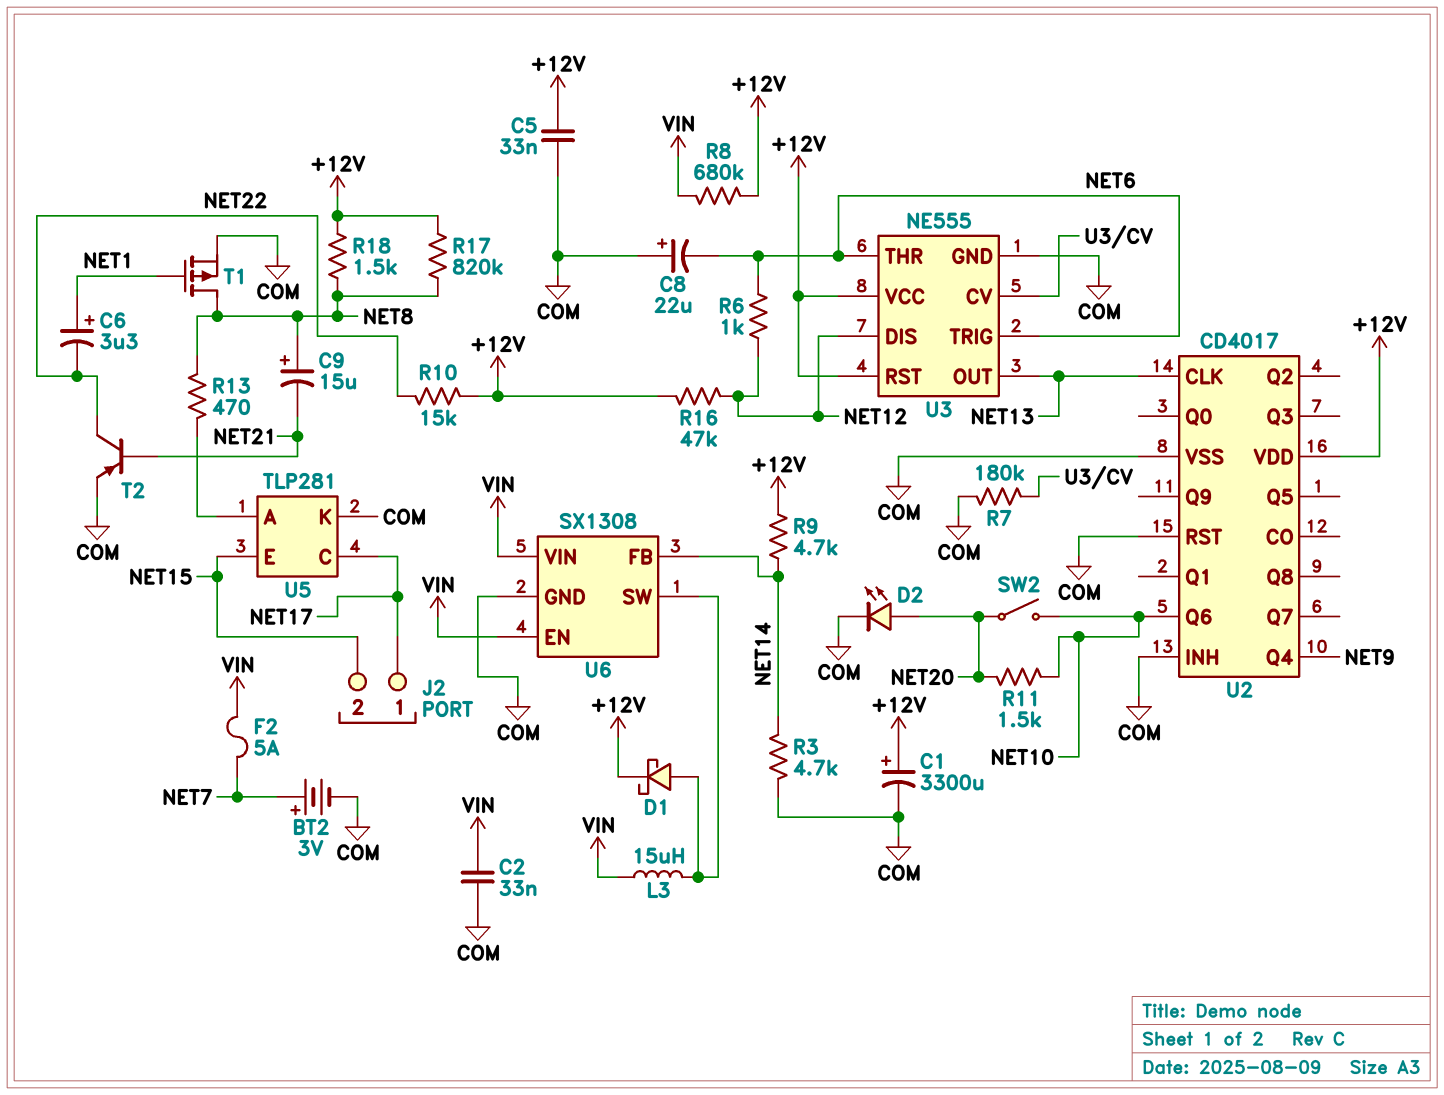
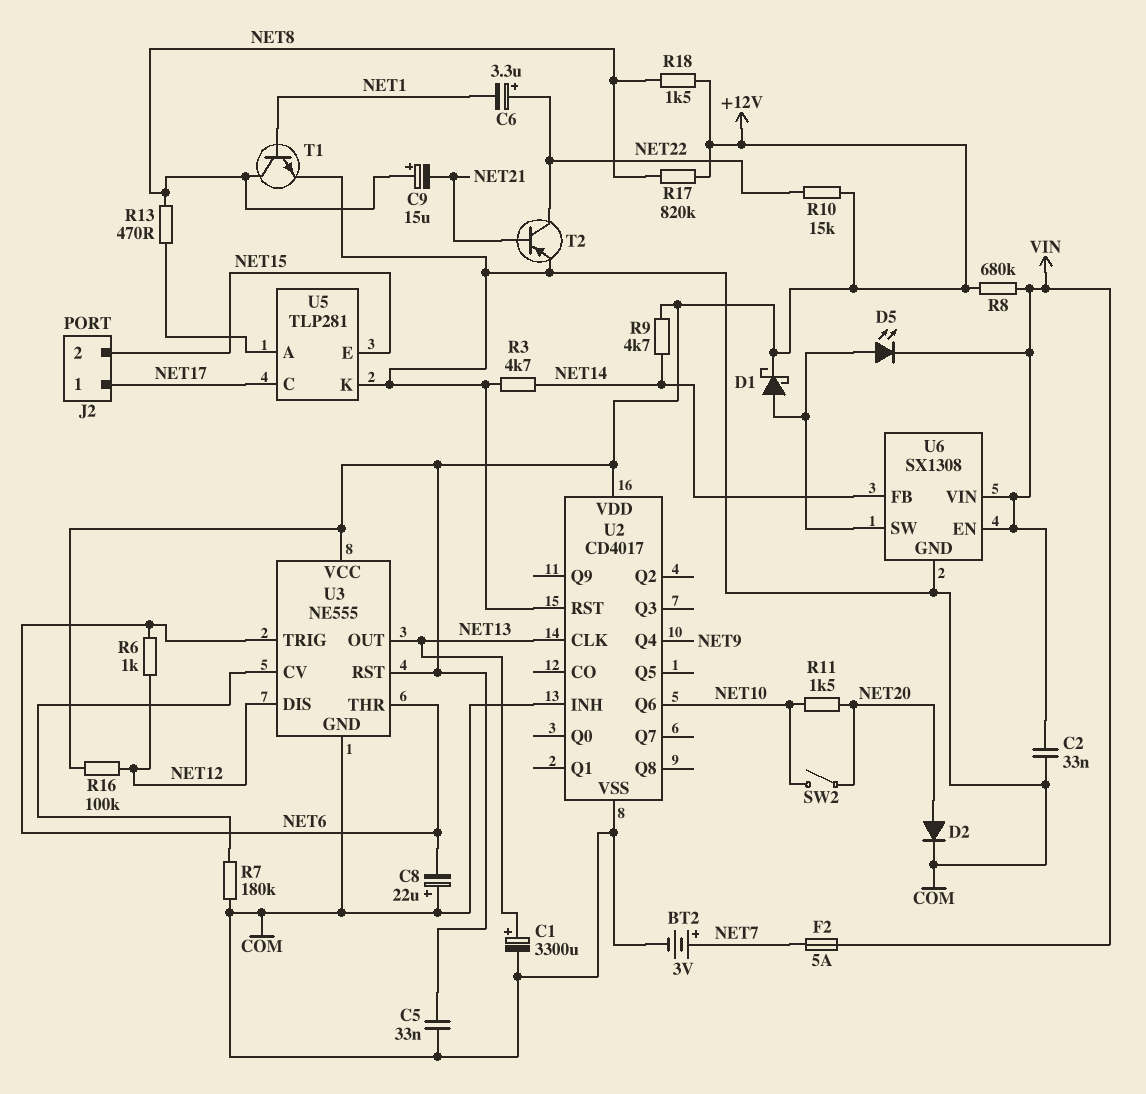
C1: 3300uF (plus +12V, minus COM) -> 3300uF (plus NET13, minus COM)
C6: 3.3uF (plus NET1, minus NET22) -> 3.3uF (plus NET22, minus NET1)
D2: LED (A NET20, K COM) -> diode (A NET20, K COM)
D5: none -> LED (A U6/SW, K VIN)
L3: 15uH (U6/SW, VIN) -> none
R16: 47k (+12V, NET12) -> 100k (+12V, NET12)
T1: PMOS (G NET1, D NET8, S COM) -> NPN (B NET1, C NET8, E COM)

